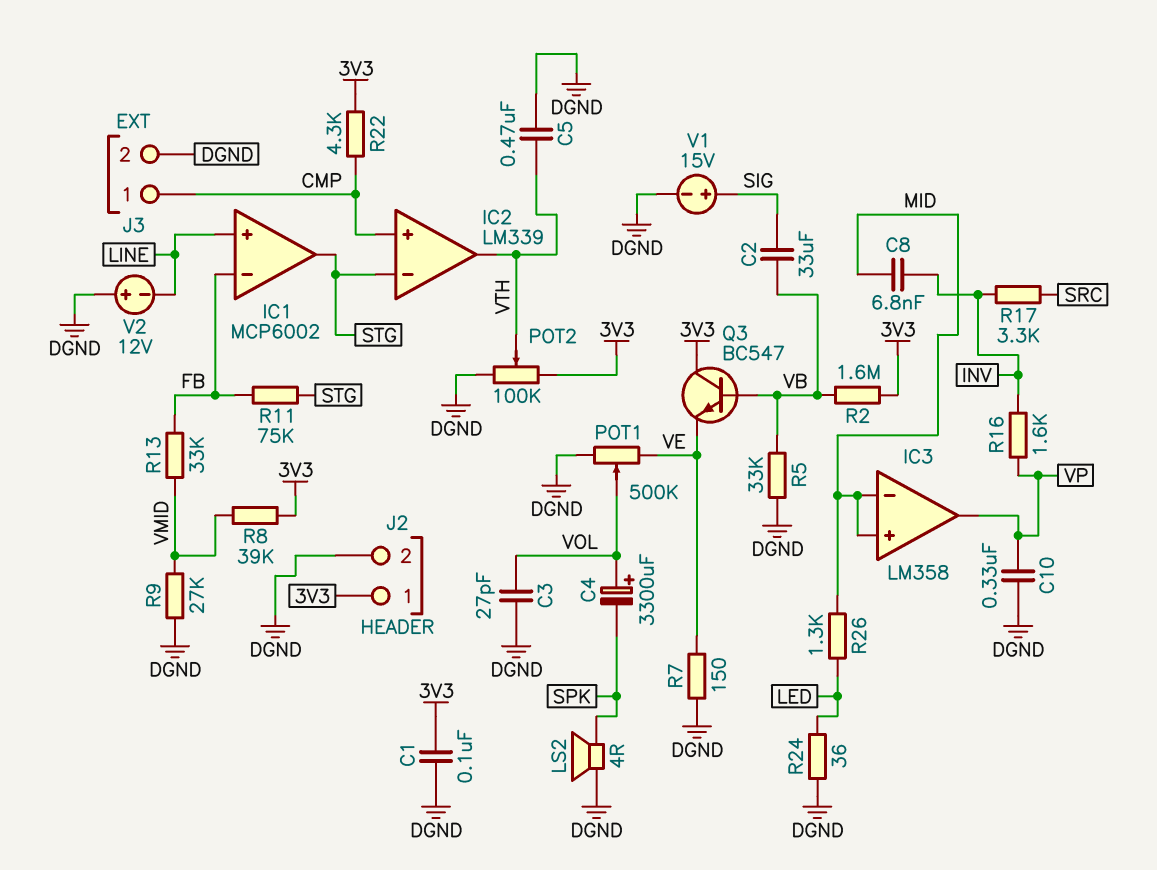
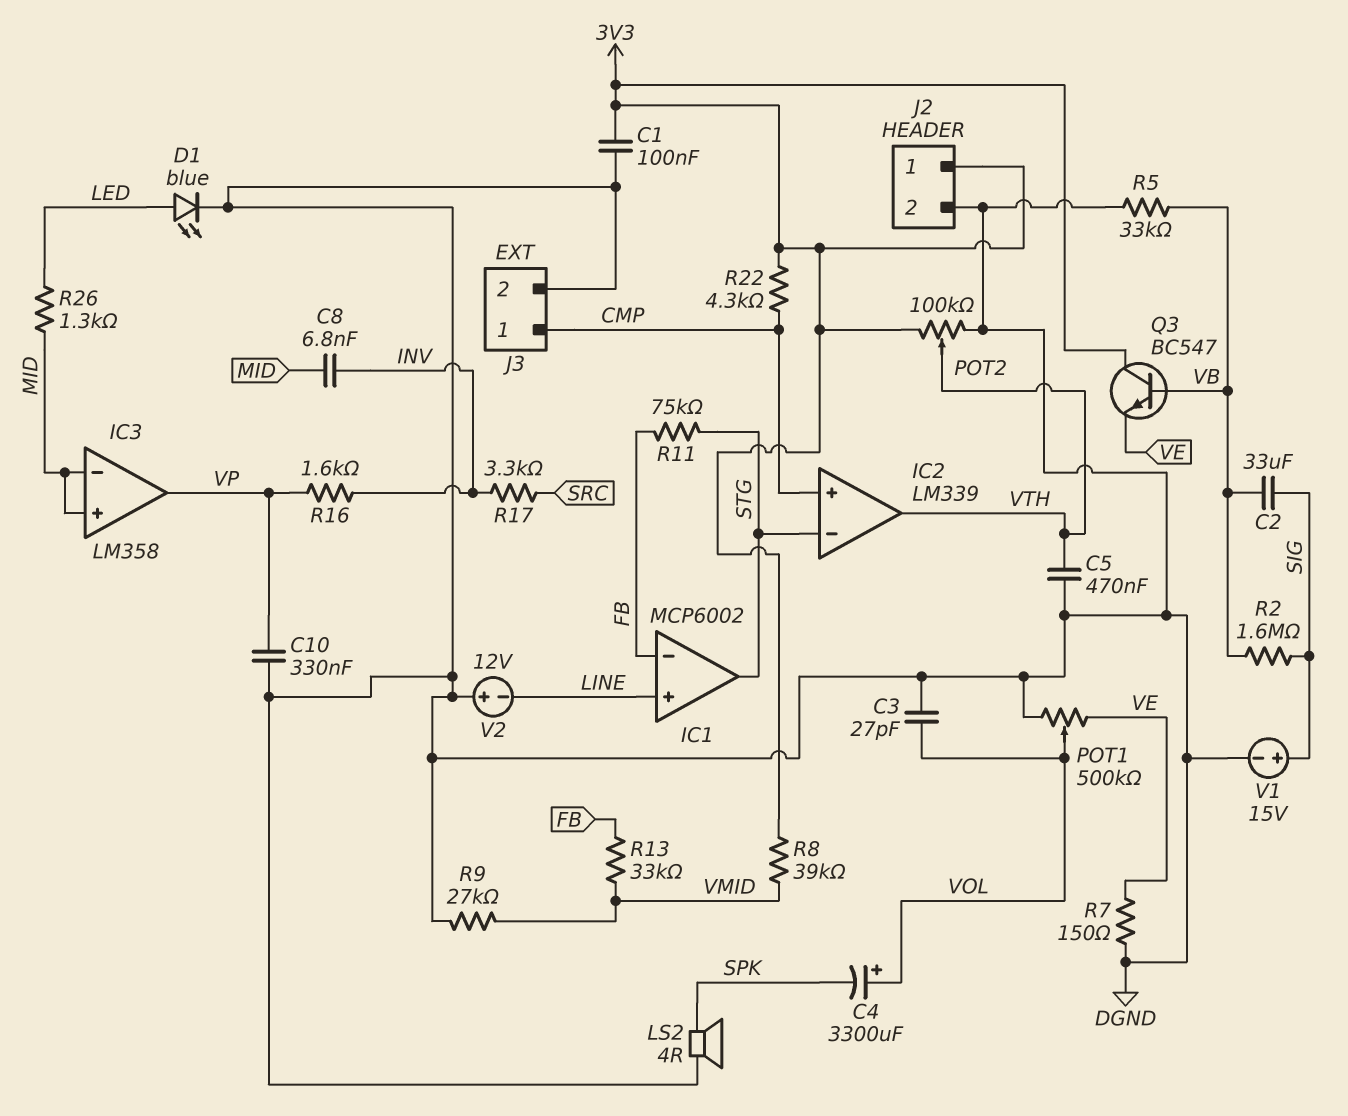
D1: none -> LED blue (A LED, K DGND)
R2: 1.6M (3V3, VB) -> 1.6M (SIG, VB)
R24: 36 (DGND, LED) -> none

